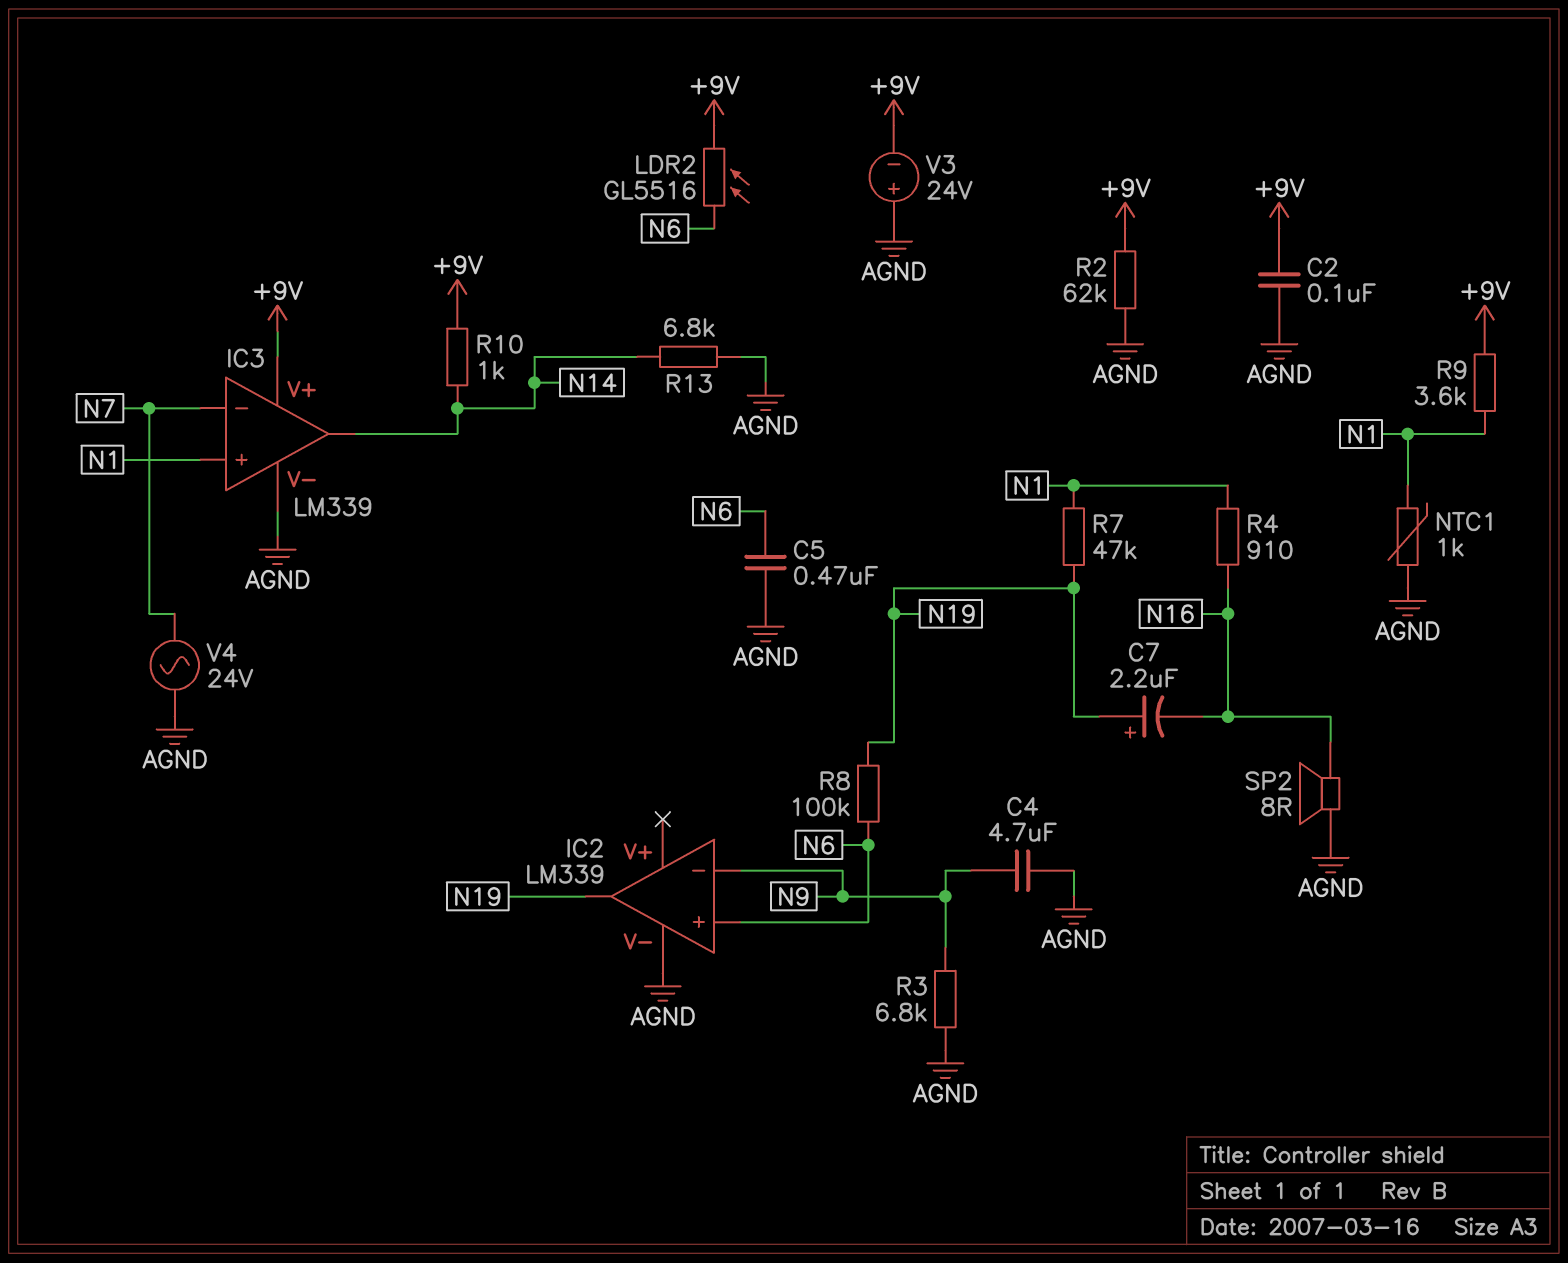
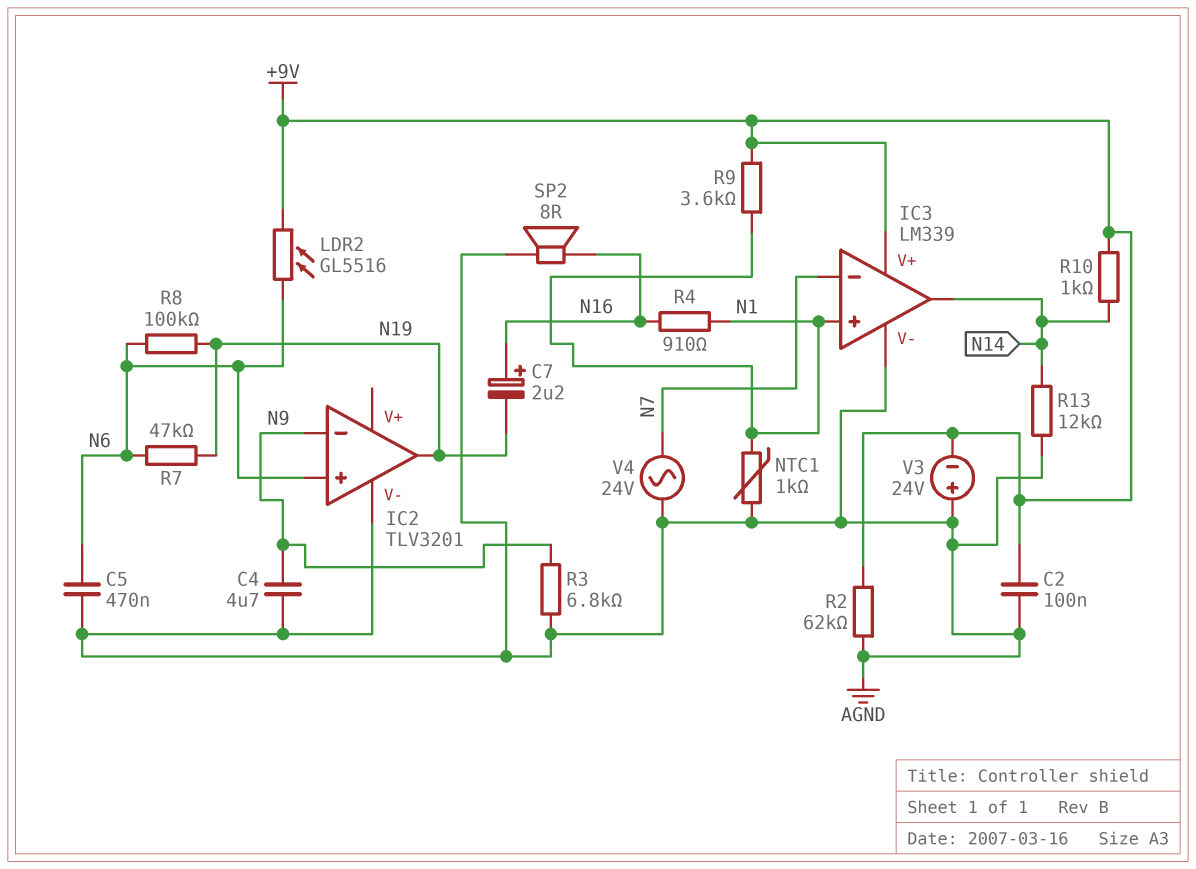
C7: 2.2uF (plus N19, minus N16) -> 2.2uF (plus N16, minus N19)
IC2: LM339 -> TLV3201
R7: 47k (N1, N19) -> 47k (N6, N19)
R13: 6.8k (AGND, N14) -> 12k (AGND, N14)

